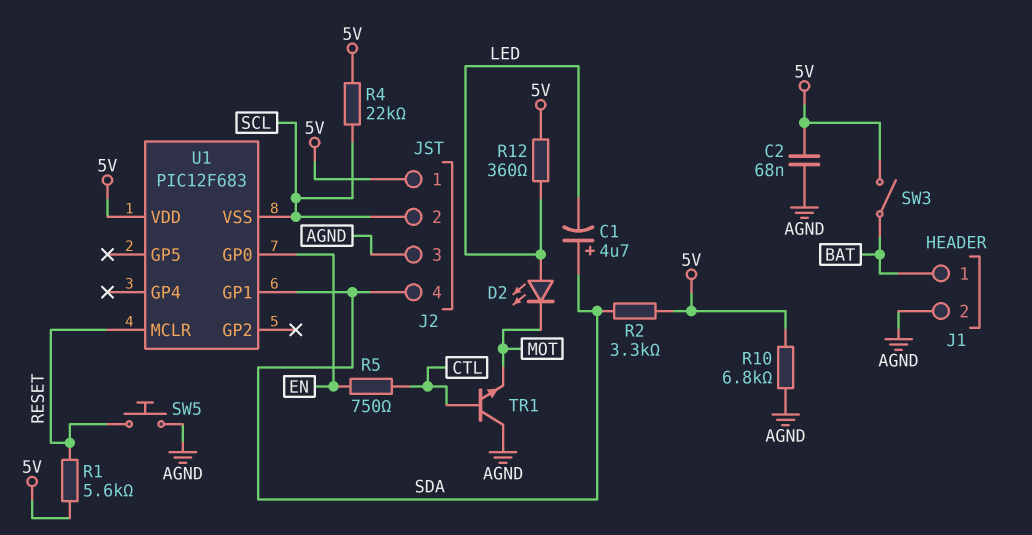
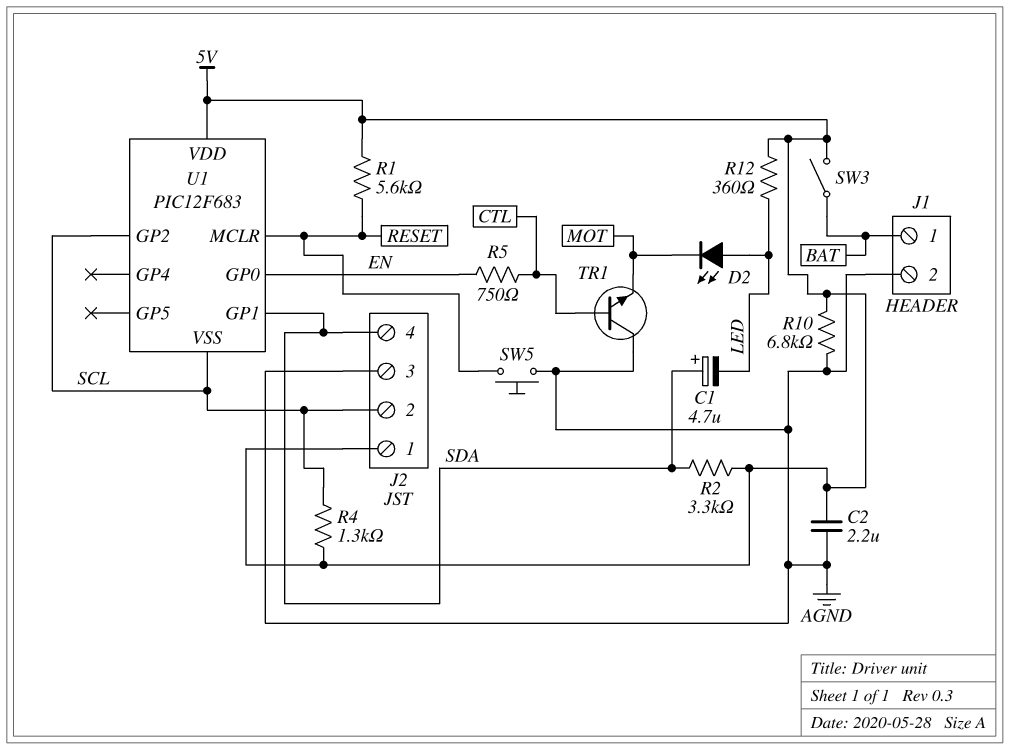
C2: 68nF (5V, AGND) -> 2.2uF (5V, AGND)
R4: 22k (5V, SCL) -> 1.3k (5V, SCL)
U1 pin GP2: none -> SCL

